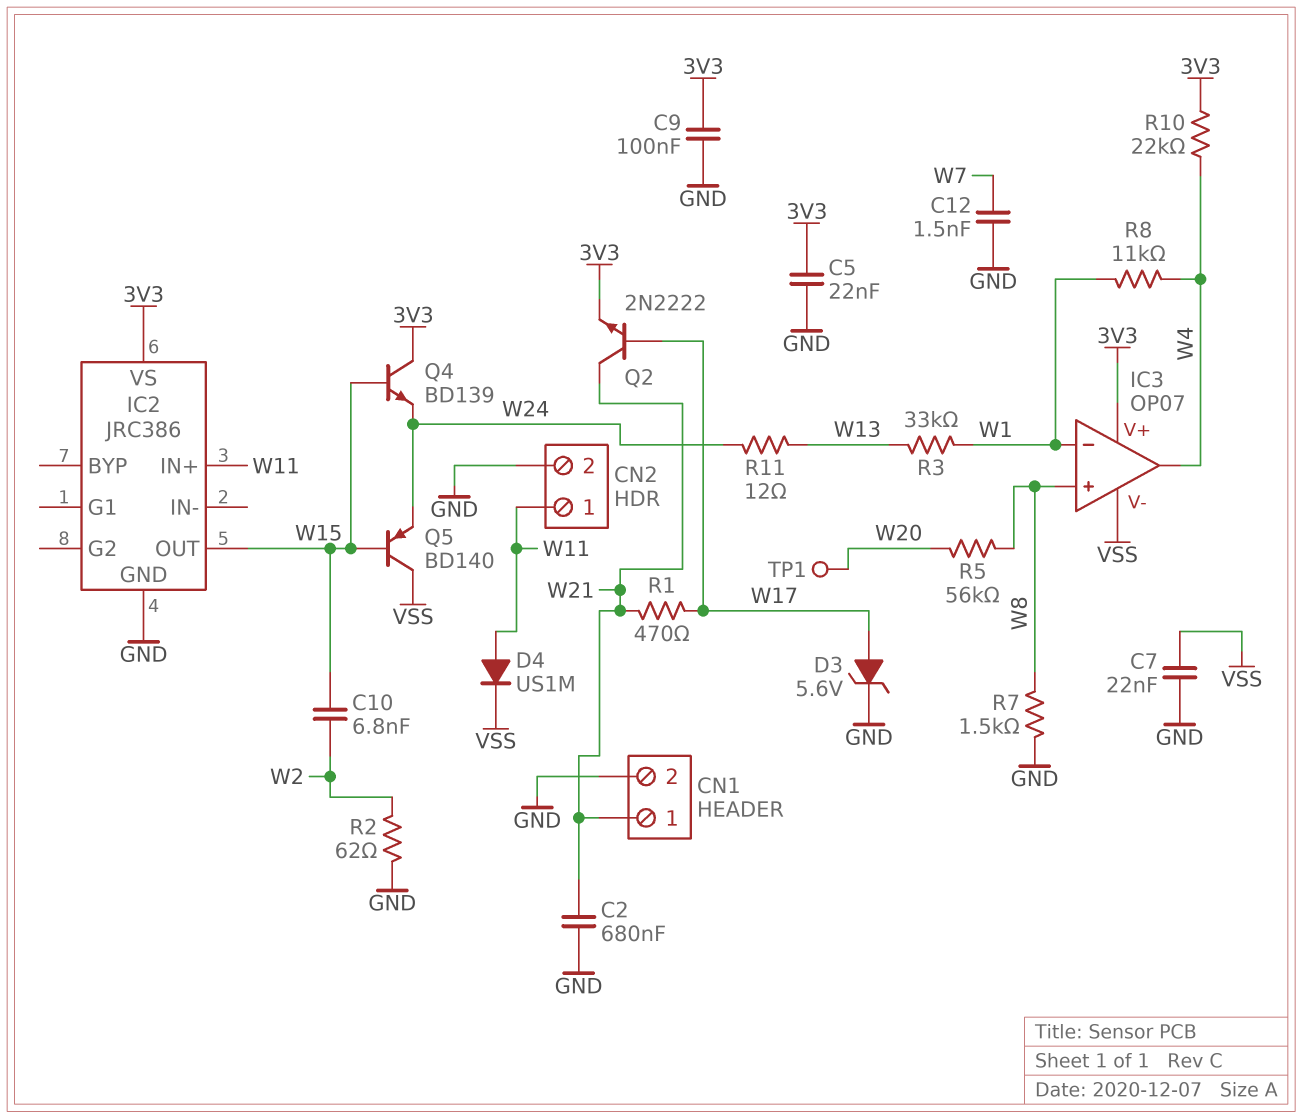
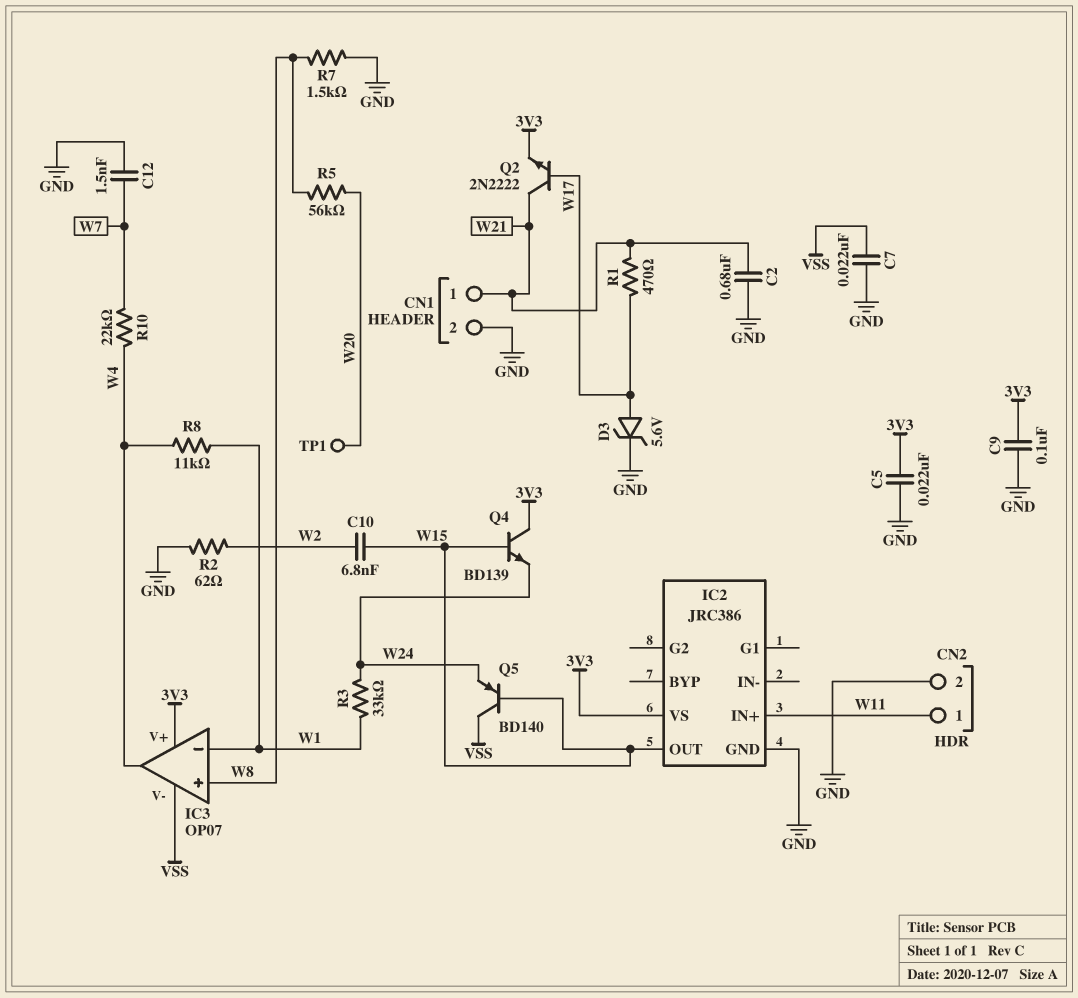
D4: diode US1M (A W11, K VSS) -> none
R3: 33k (W1, W13) -> 33k (W1, W24)
R10: 22k (3V3, W4) -> 22k (W4, W7)
R11: 12 (W13, W24) -> none

